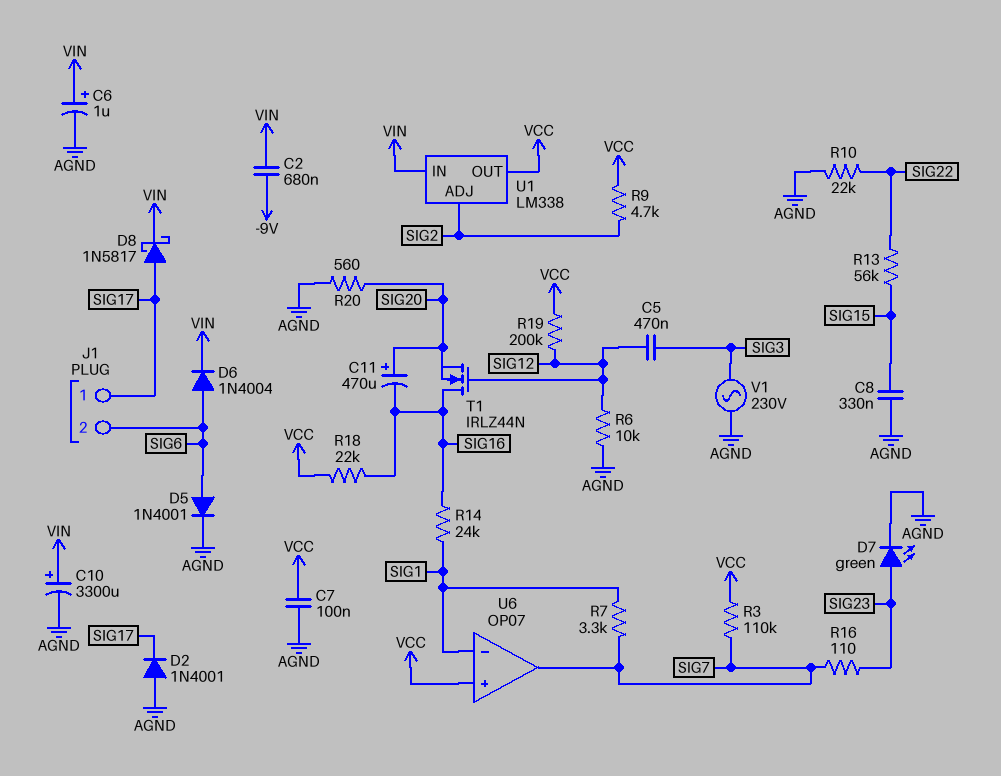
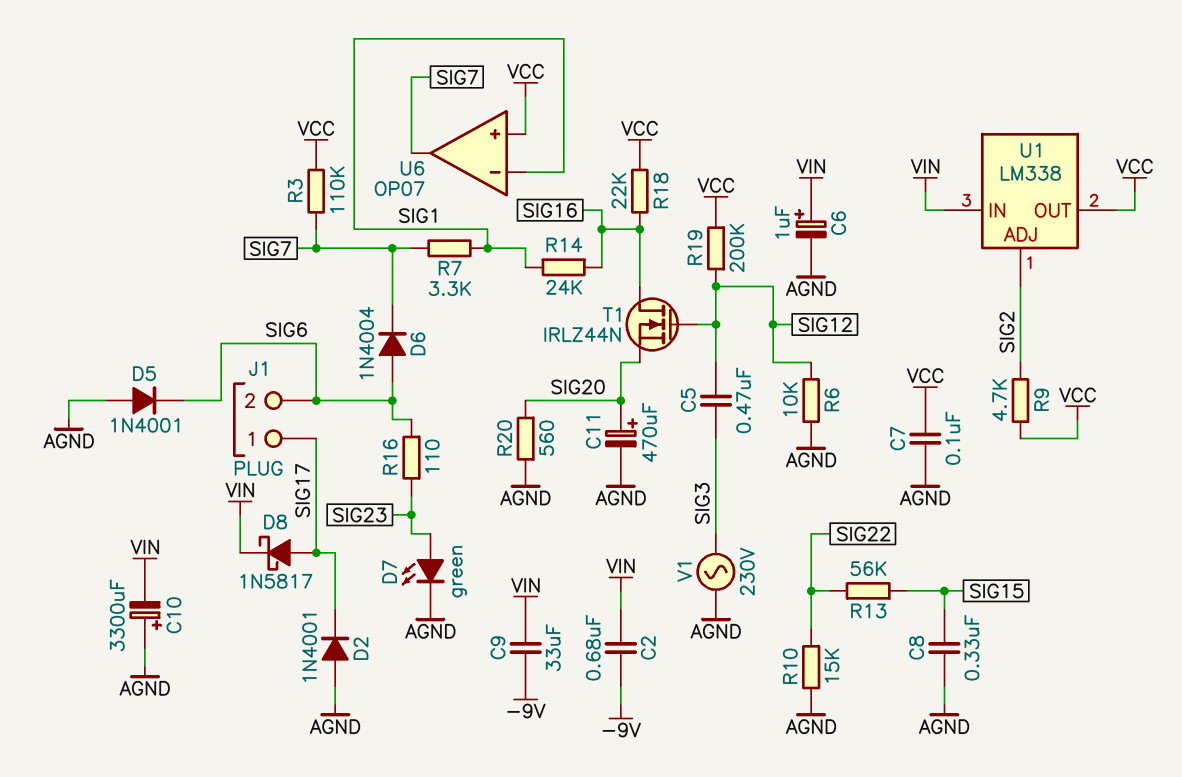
C9: none -> 33uF (-9V, VIN)
C10: 3300uF (plus VIN, minus AGND) -> 3300uF (plus AGND, minus VIN)
C11: 470uF (plus SIG20, minus SIG16) -> 470uF (plus SIG20, minus AGND)
D5: diode 1N4001 (A SIG6, K AGND) -> diode 1N4001 (A AGND, K SIG6)
D6: diode 1N4004 (A SIG6, K VIN) -> diode 1N4004 (A SIG6, K SIG7)
R10: 22k (AGND, SIG22) -> 15k (AGND, SIG22)
R16: 110 (SIG7, SIG23) -> 110 (SIG6, SIG23)

